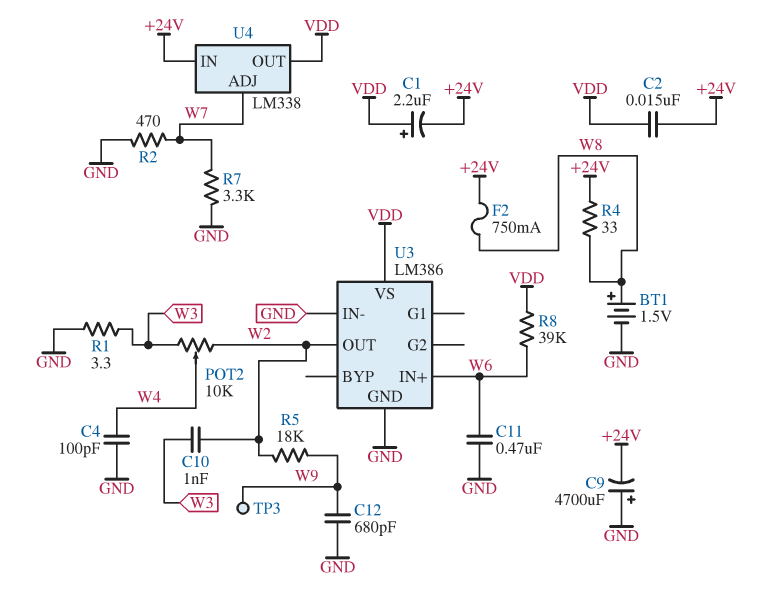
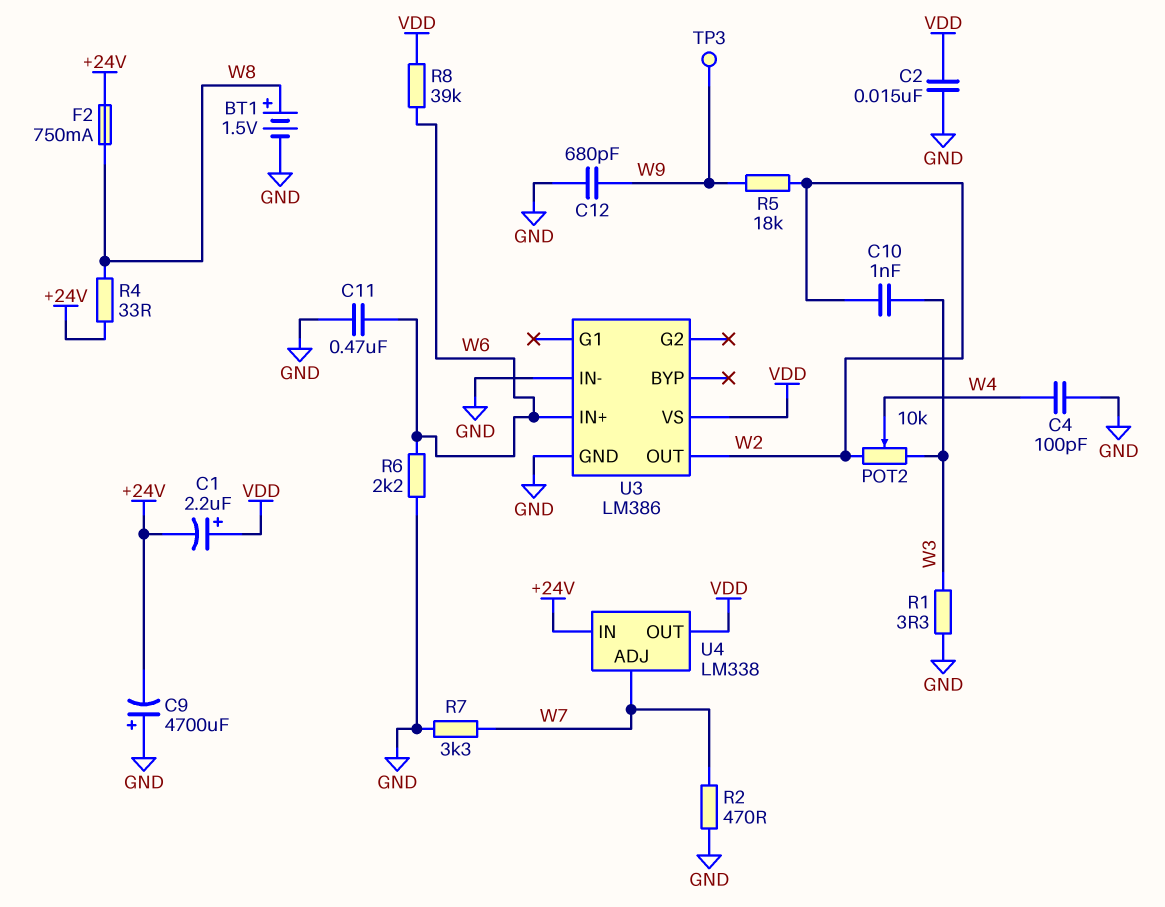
C2: 15nF (+24V, VDD) -> 15nF (GND, VDD)
R6: none -> 2.2k (GND, W6)

